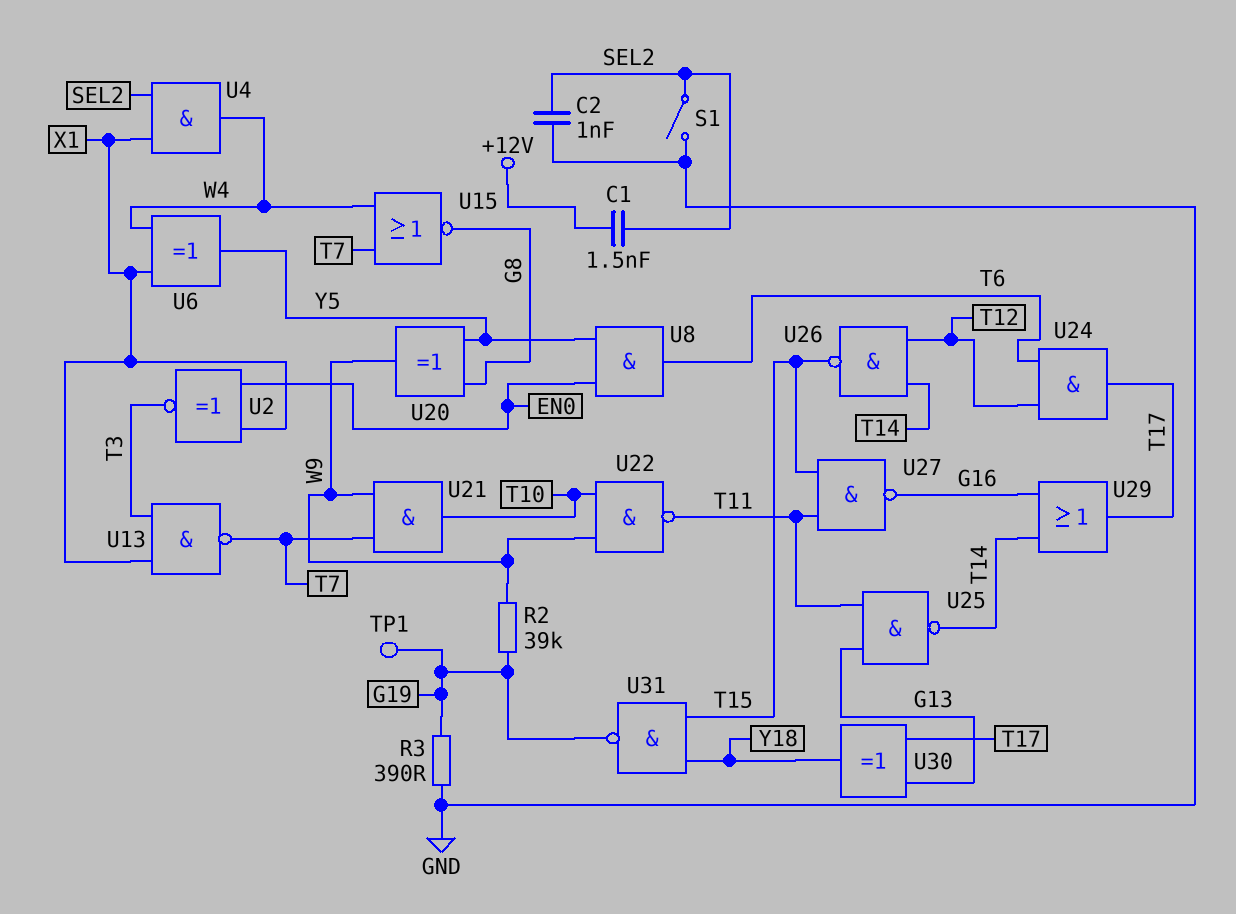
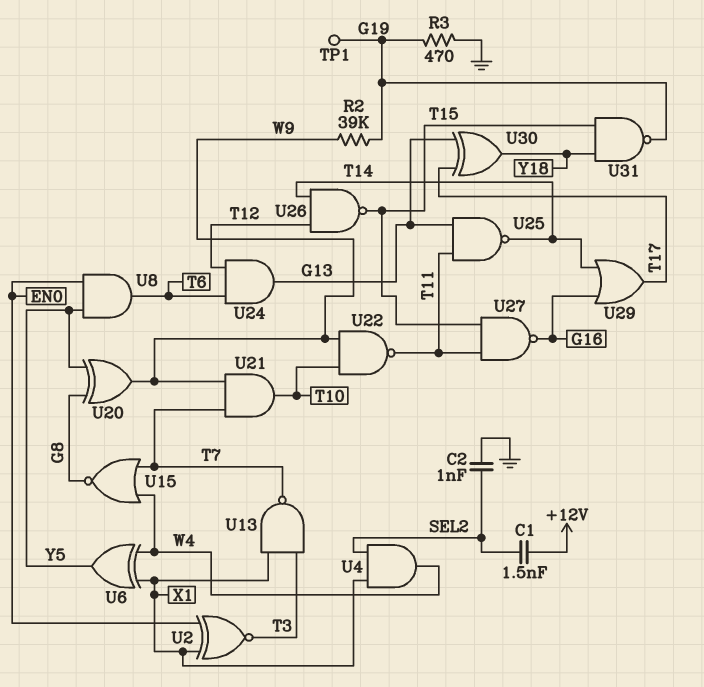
R3: 390 (G19, GND) -> 470 (G19, GND)
S1: switch (GND, SEL2) -> none
U24: AND (in T6, in T12, out T17) -> AND (in T6, in T12, out G13)

